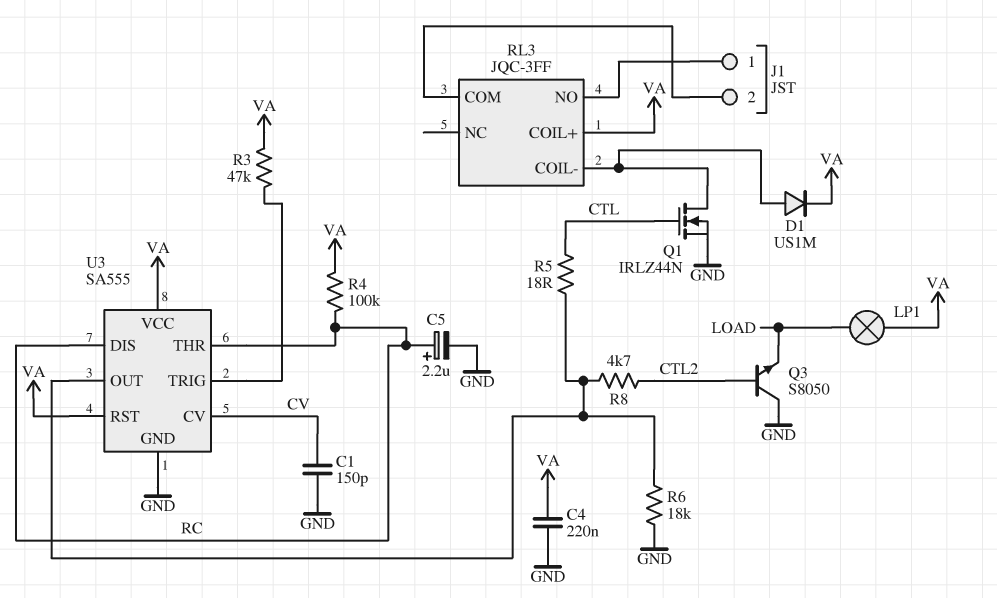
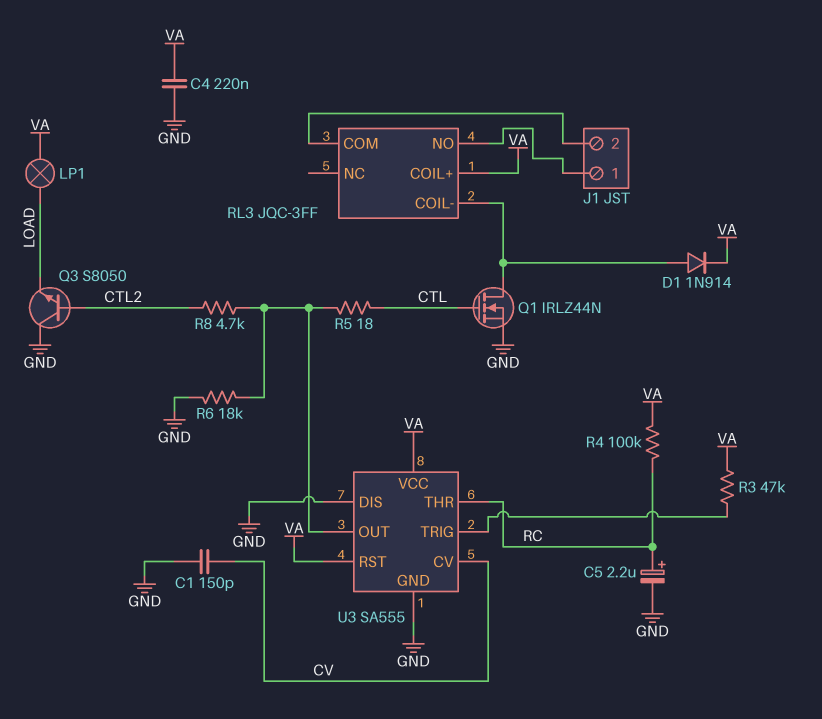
D1: diode US1M (A RL3/COIL-, K VA) -> diode 1N914 (A RL3/COIL-, K VA)
U3 pin DIS: RC -> GND

